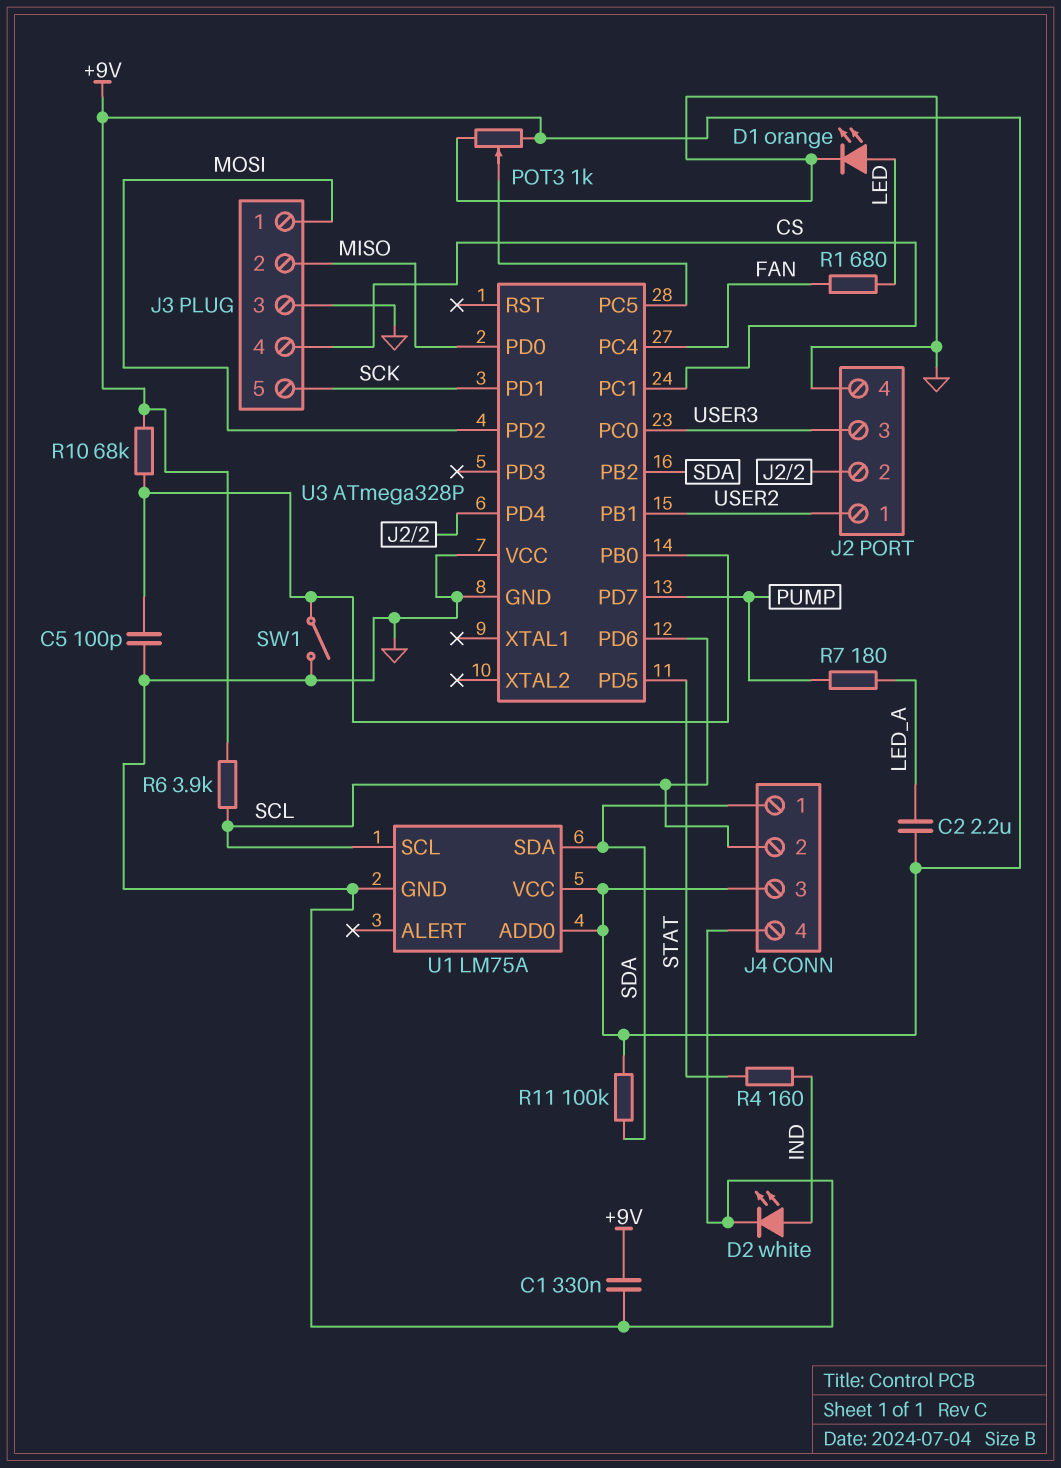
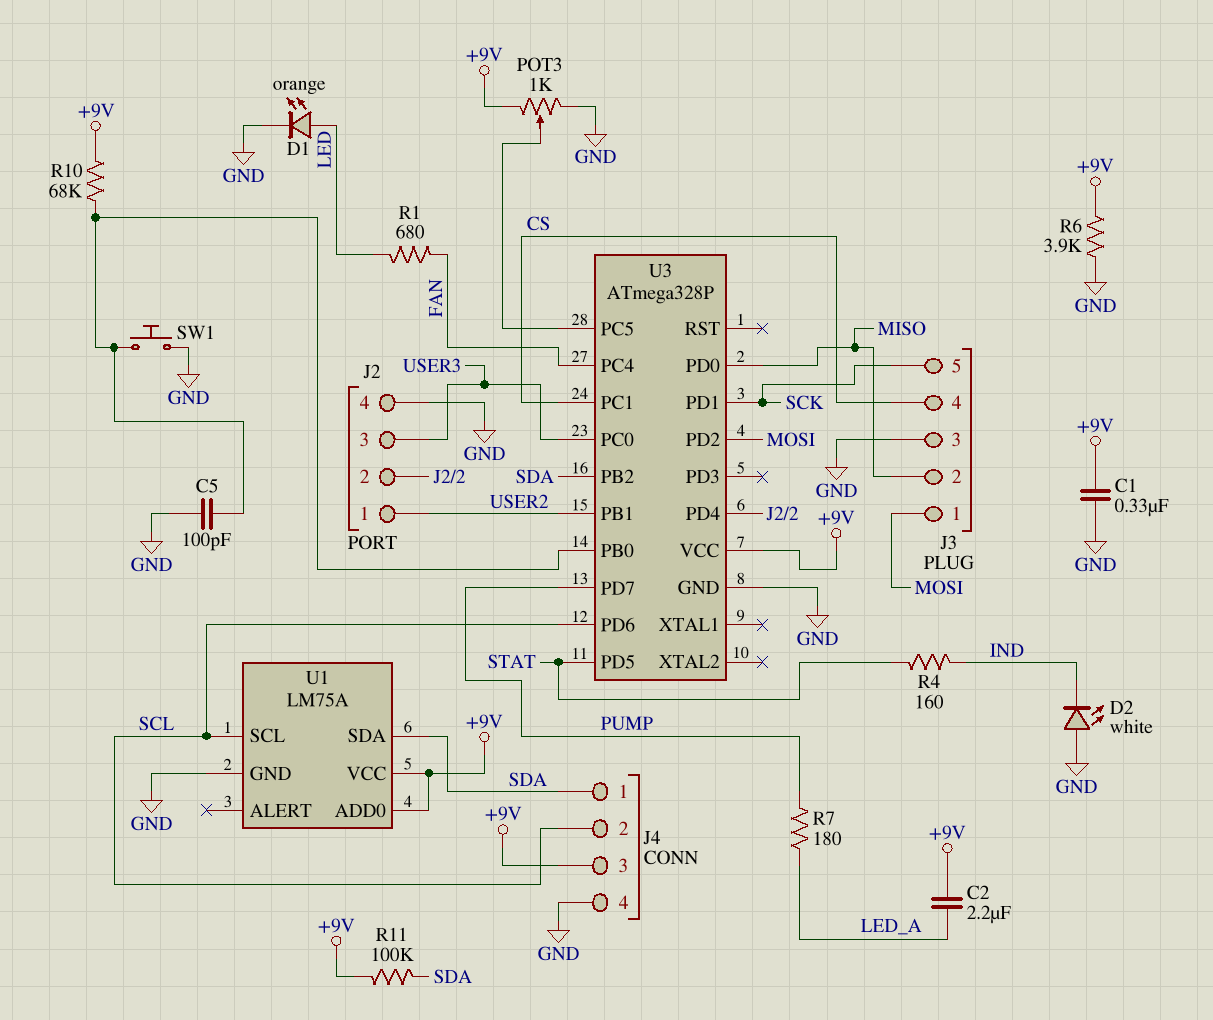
D2: LED white (A IND, K GND) -> LED white (A GND, K IND)
R6: 3.9k (+9V, SCL) -> 3.9k (+9V, GND)
SW1: switch (GND, U3/PB0) -> button (GND, U3/PB0)
U3 pin VCC: GND -> +9V

